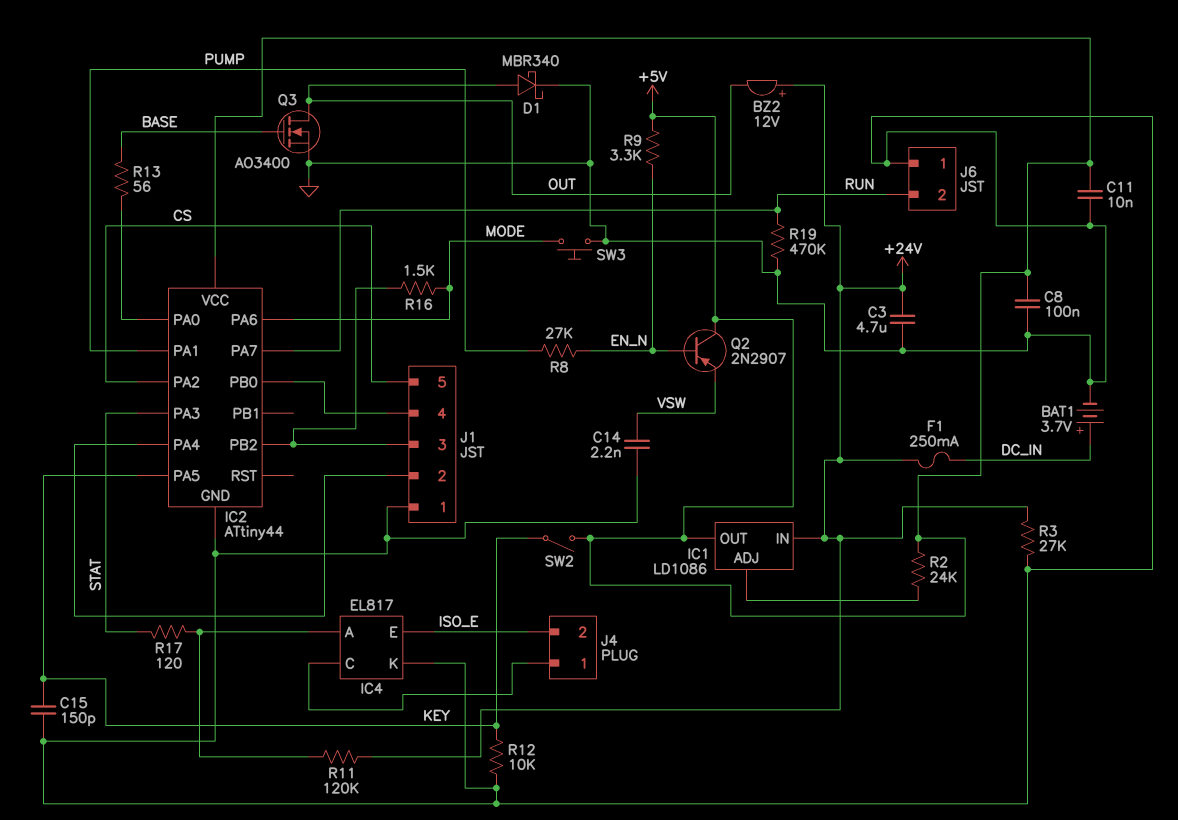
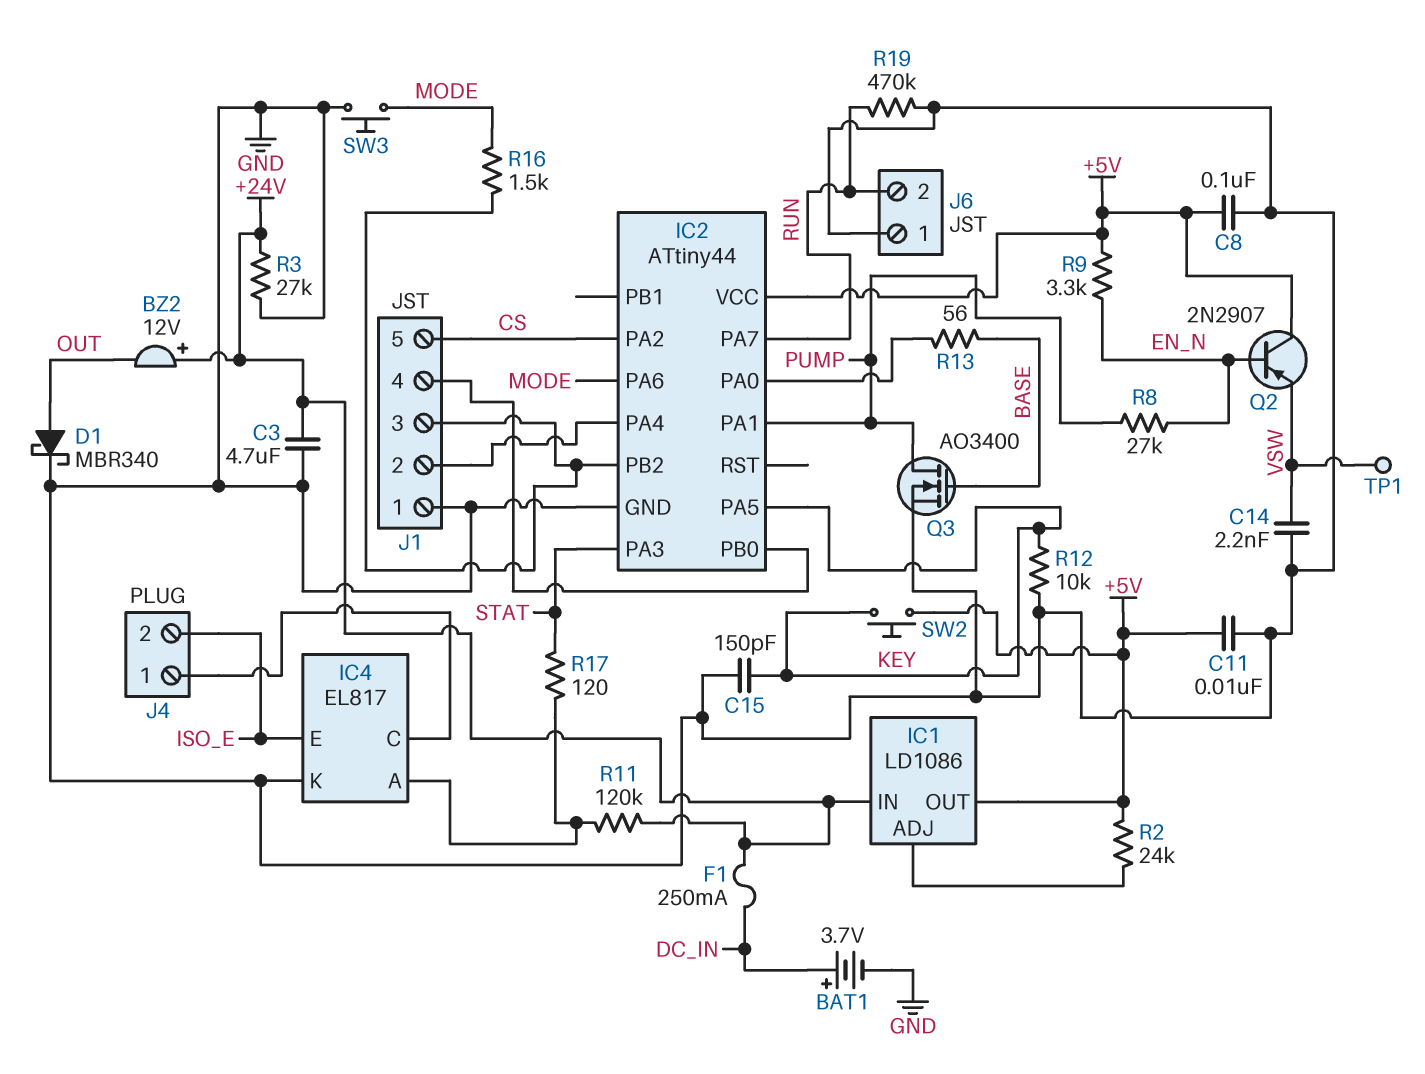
Q3: NMOS AO3400 (G BASE, D OUT, S GND) -> NMOS AO3400 (G BASE, D PUMP, S GND)
SW2: switch (+5V, KEY) -> button (+5V, KEY)
TP1: none -> test point (VSW)

